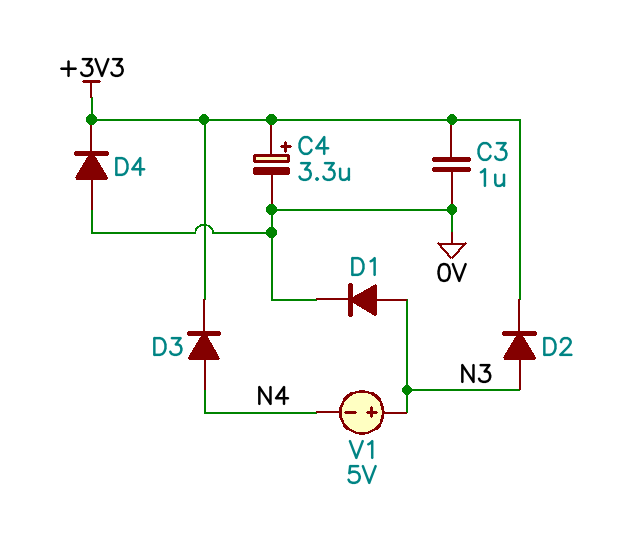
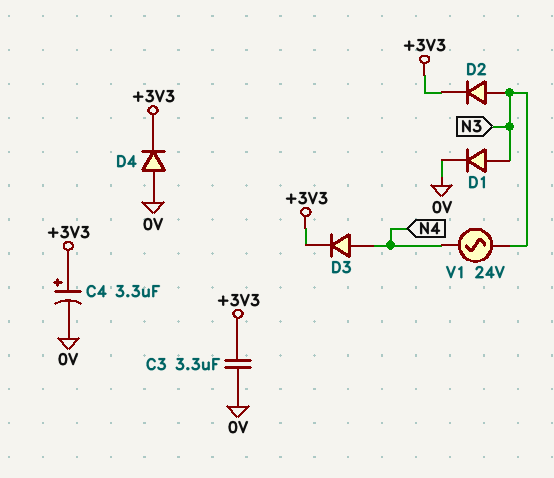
C3: 1uF (+3V3, 0V) -> 3.3uF (+3V3, 0V)
V1: 5V (plus N3, minus N4) -> AC 24V (N3, N4)

